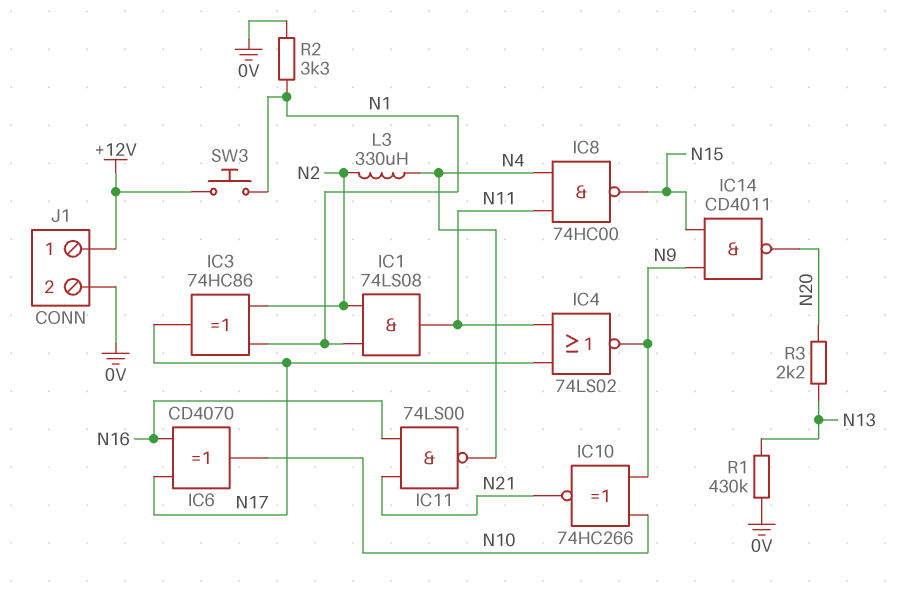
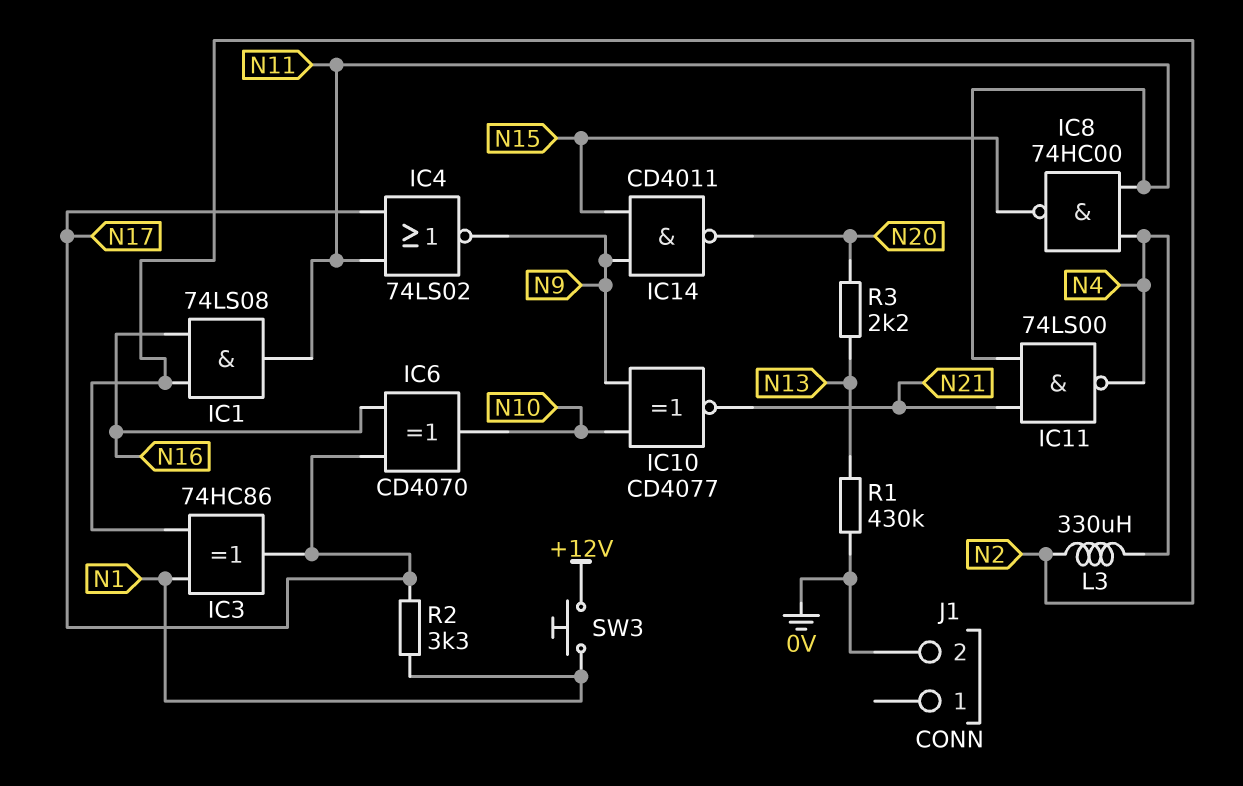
IC1: AND 74LS08 (in N1, in N2, out N11) -> AND 74LS08 (in N2, in N16, out N11)
IC10: XNOR 74HC266 (in N9, in N10, out N21) -> XNOR CD4077 (in N9, in N10, out N21)
IC11: NAND 74LS00 (in N16, in N21, out N4) -> NAND 74LS00 (in N11, in N21, out N4)
J1 pin 1: +12V -> none
R2: 3.3k (0V, N1) -> 3.3k (N1, N17)

